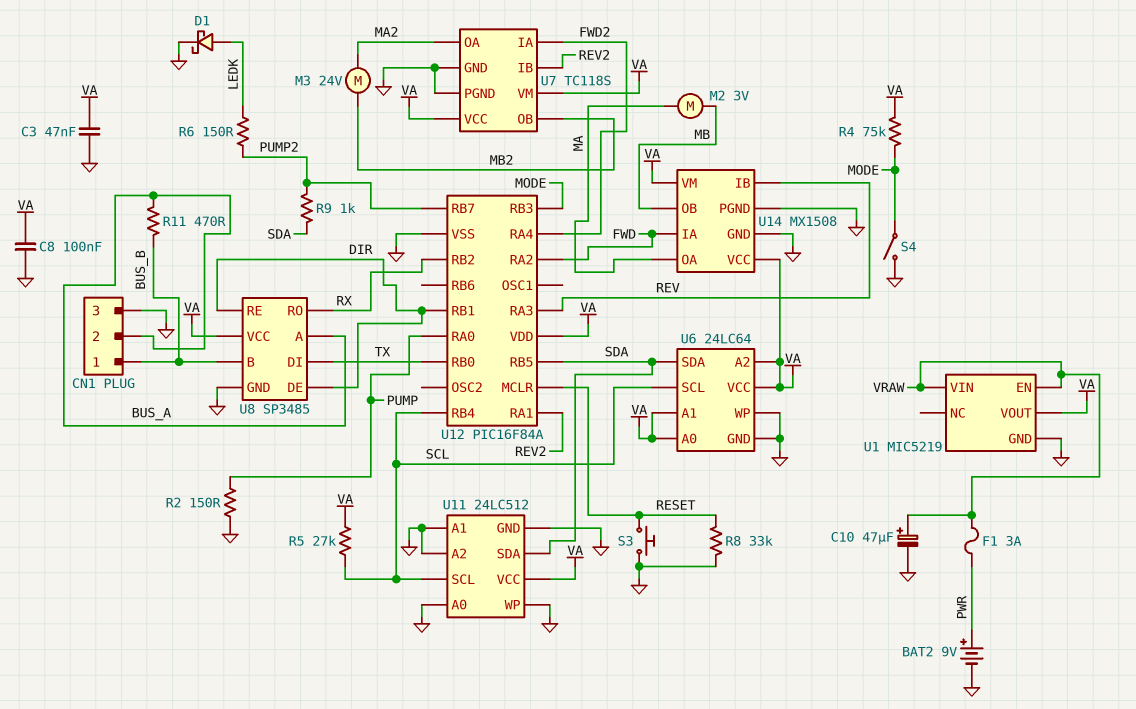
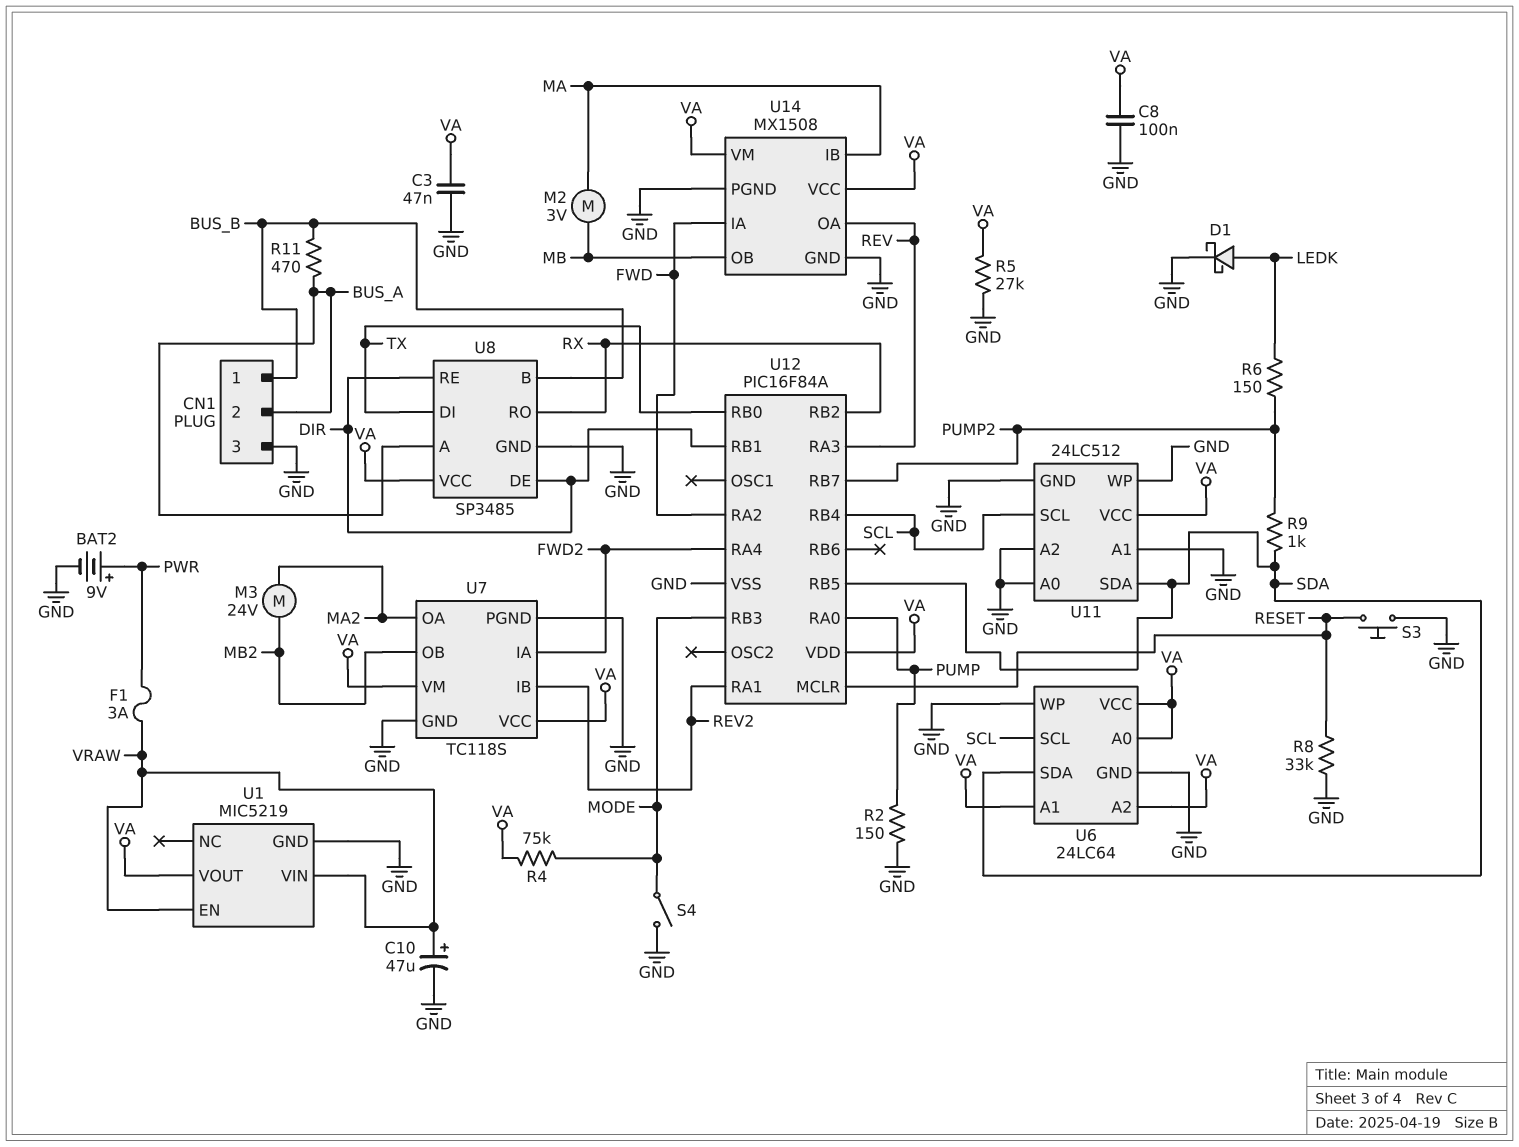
R5: 27k (SCL, VA) -> 27k (GND, VA)
U14 pin IB: REV -> MA
U14 pin OA: MA -> REV

